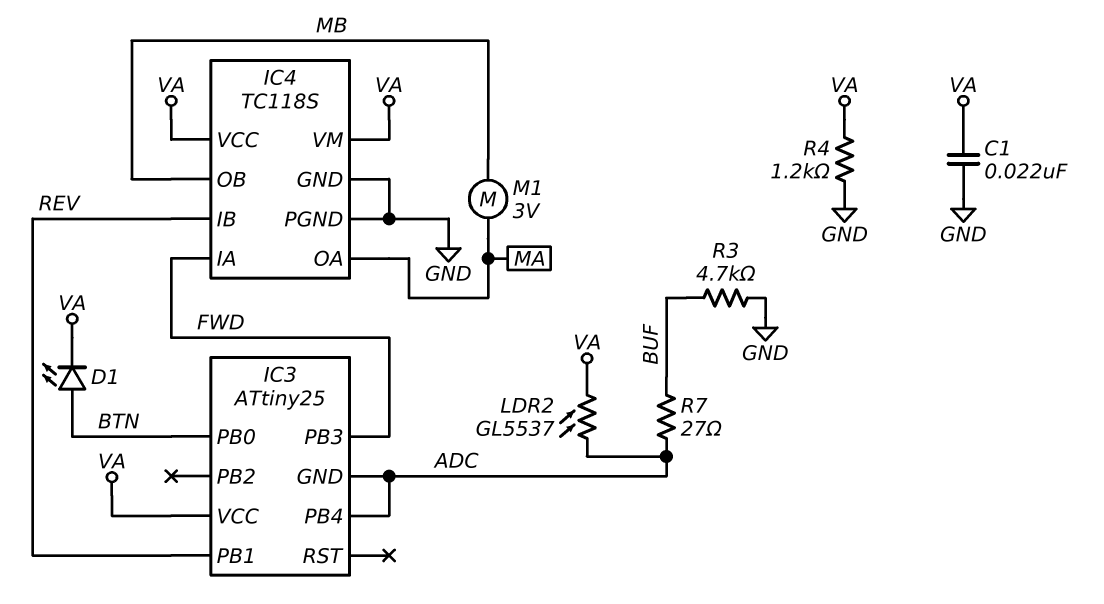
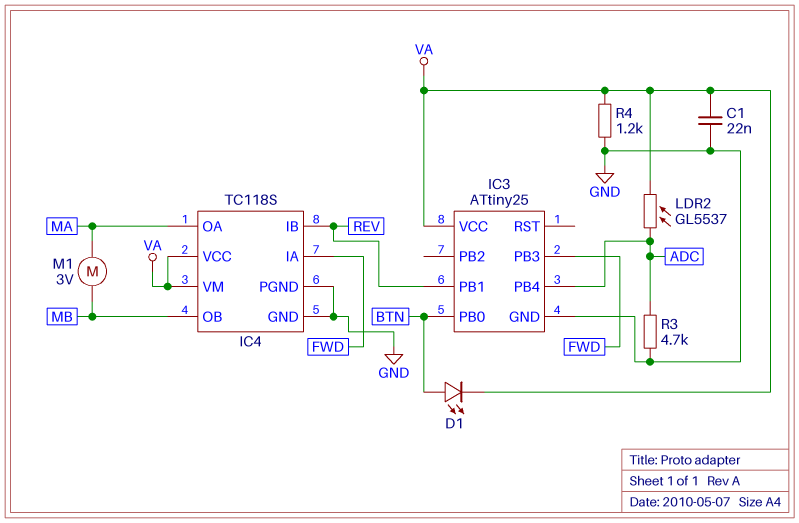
IC3 pin GND: ADC -> GND
R3: 4.7k (BUF, GND) -> 4.7k (ADC, GND)
R7: 27 (ADC, BUF) -> none

